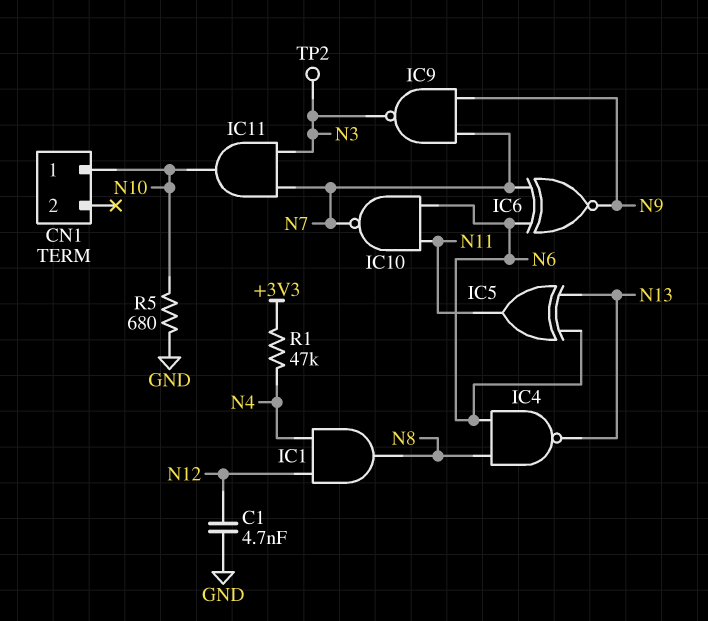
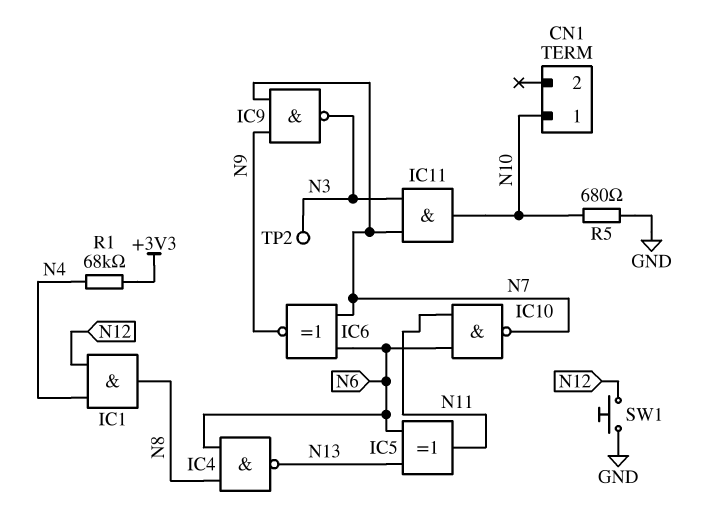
C1: 4.7nF (GND, N12) -> none
R1: 47k (+3V3, N4) -> 68k (+3V3, N4)
SW1: none -> button (GND, N12)

